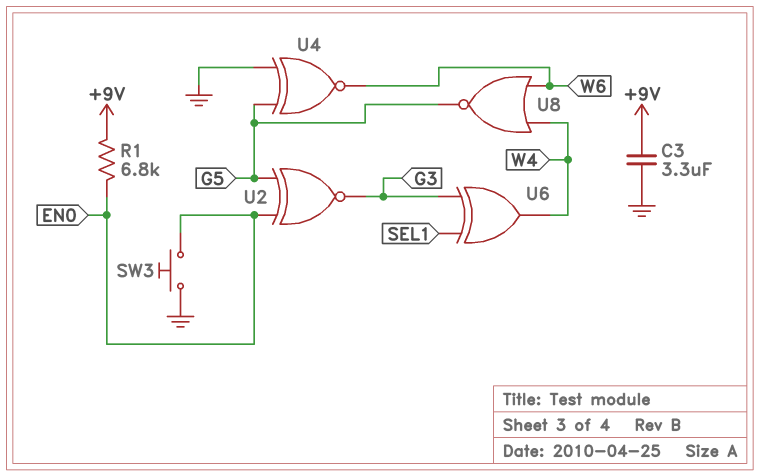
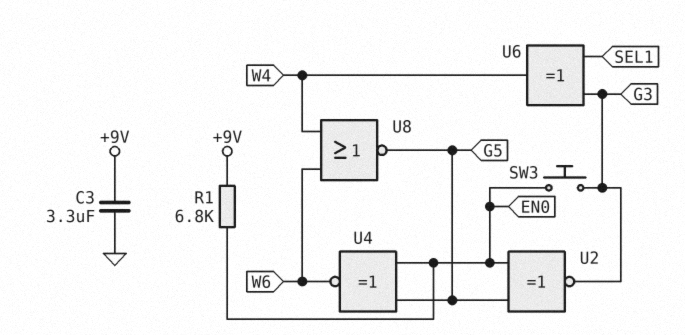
SW3: button (EN0, GND) -> button (EN0, G3)
U4: XNOR (in G5, in GND, out W6) -> XNOR (in EN0, in G5, out W6)

